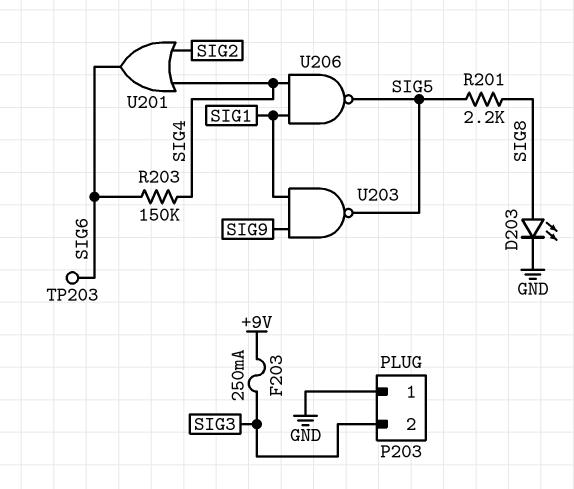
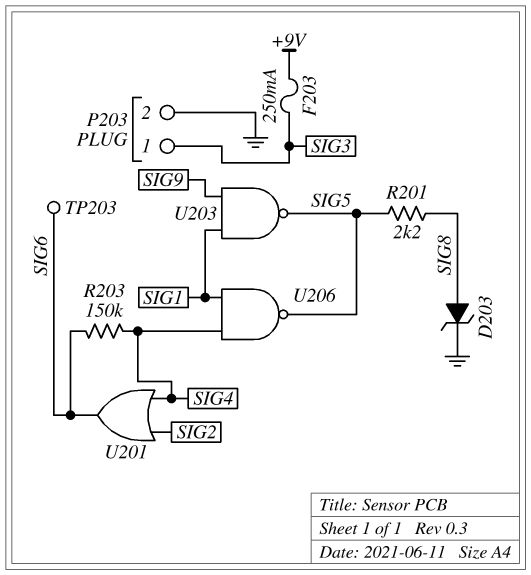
D203: LED (A SIG8, K GND) -> zener (A SIG8, K GND)
P203 pin 1: GND -> SIG3
P203 pin 2: SIG3 -> GND

